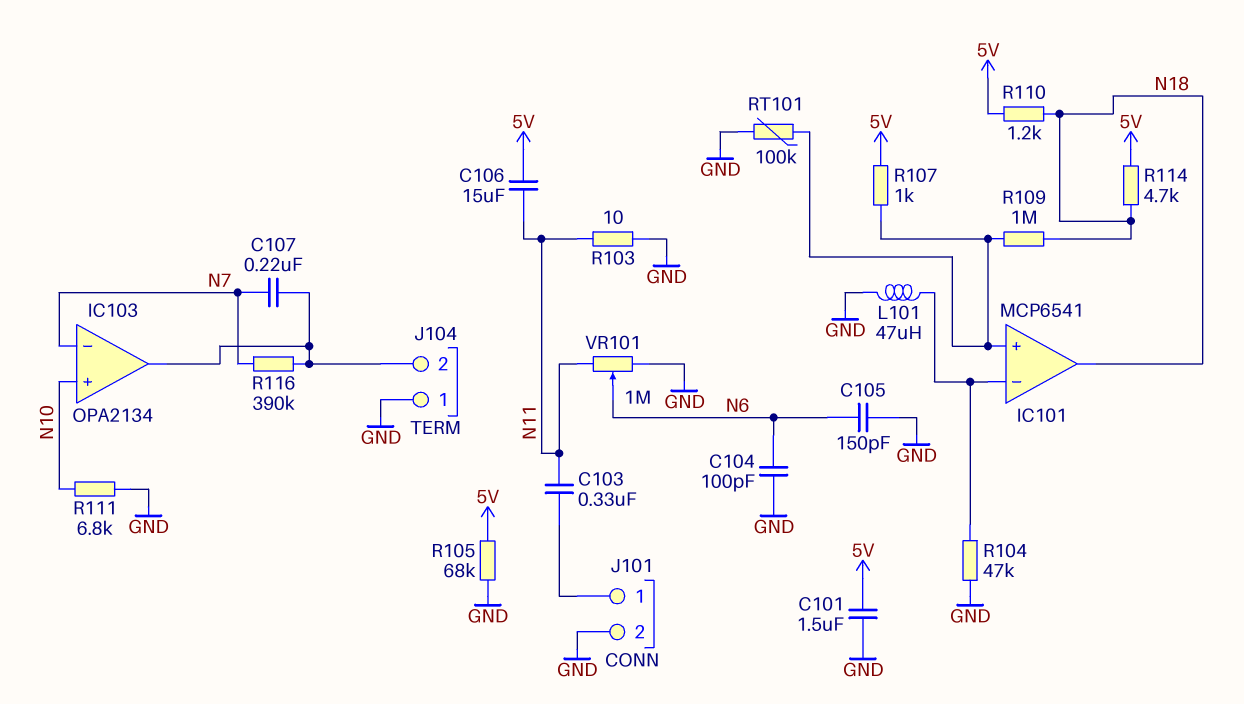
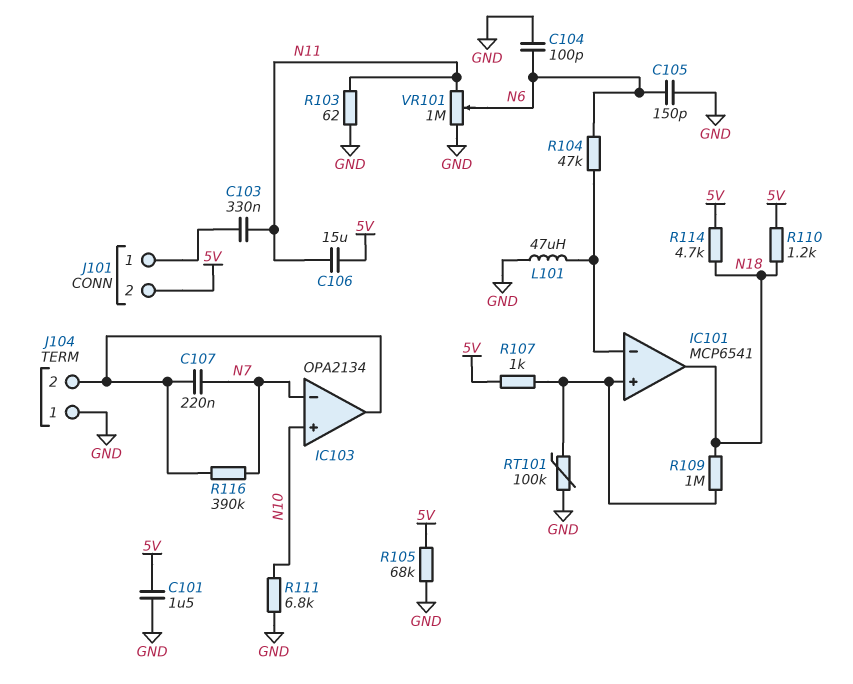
J101 pin 2: GND -> 5V
R103: 10 (GND, N11) -> 62 (GND, N11)
R104: 47k (GND, IC101/in-) -> 47k (IC101/in-, N6)

